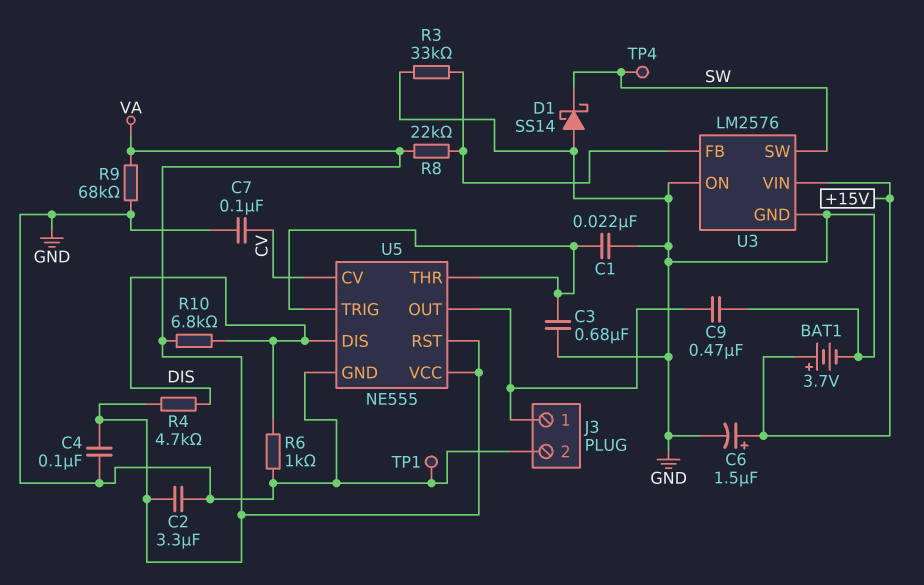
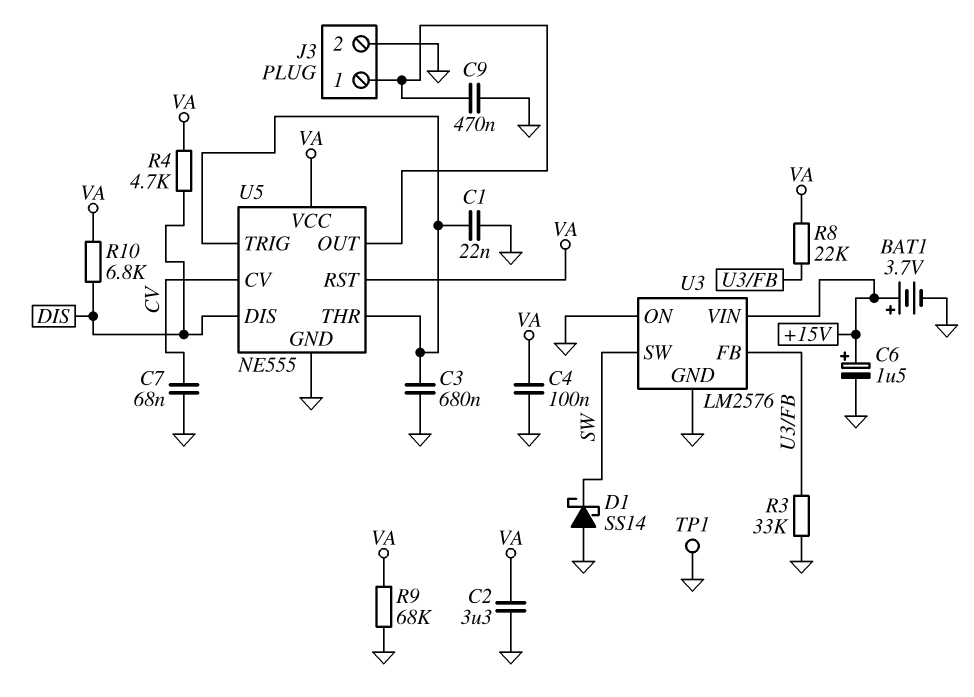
C7: 100nF (CV, GND) -> 68nF (CV, GND)
R6: 1k (DIS, GND) -> none
TP4: test point (SW) -> none

